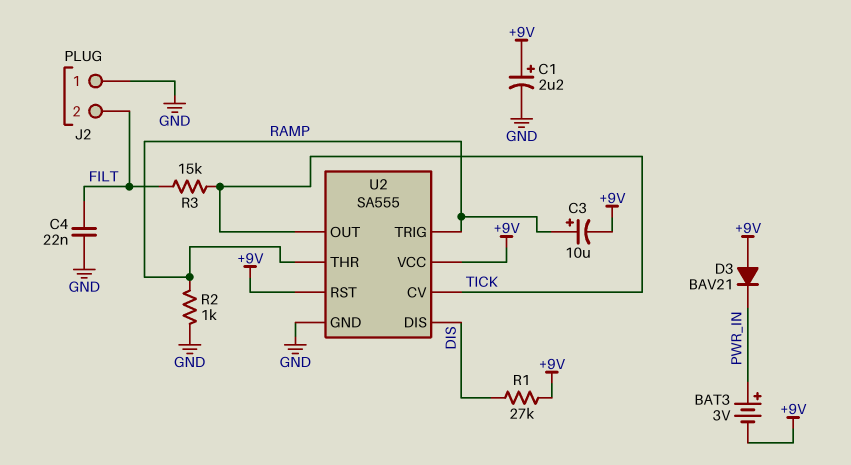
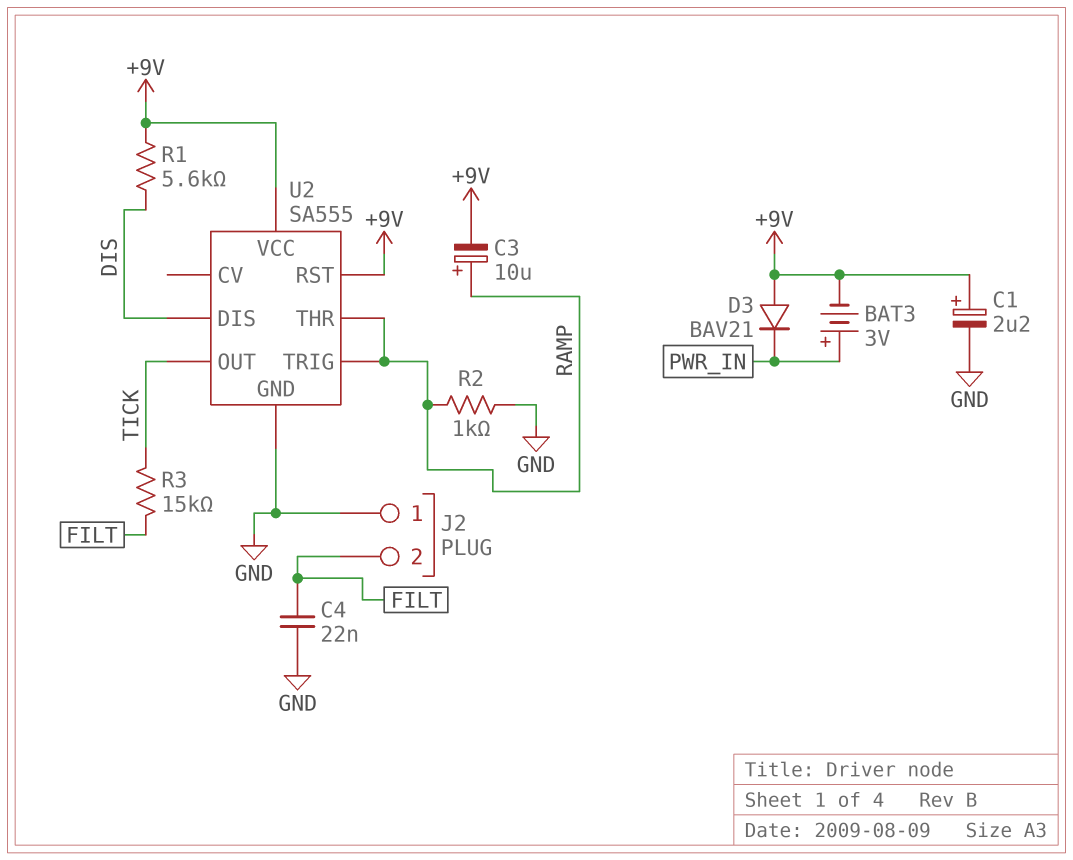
R1: 27k (+9V, DIS) -> 5.6k (+9V, DIS)
U2 pin CV: TICK -> none

